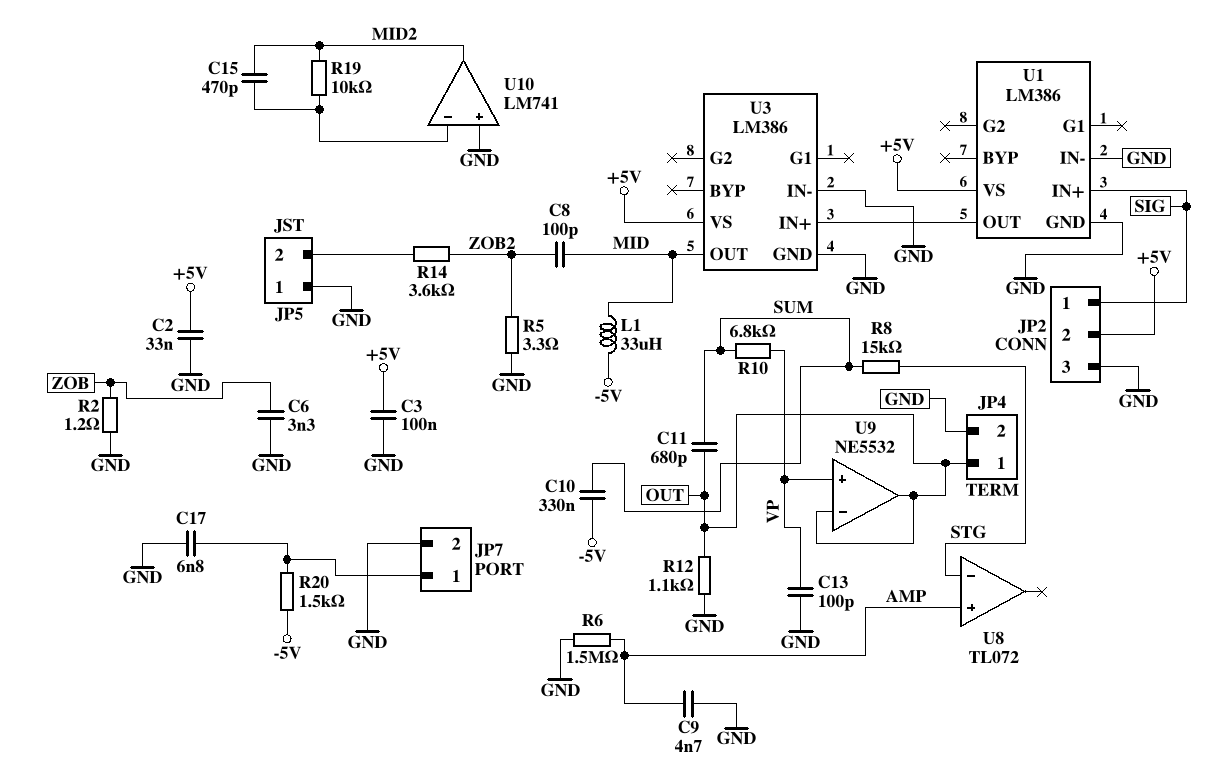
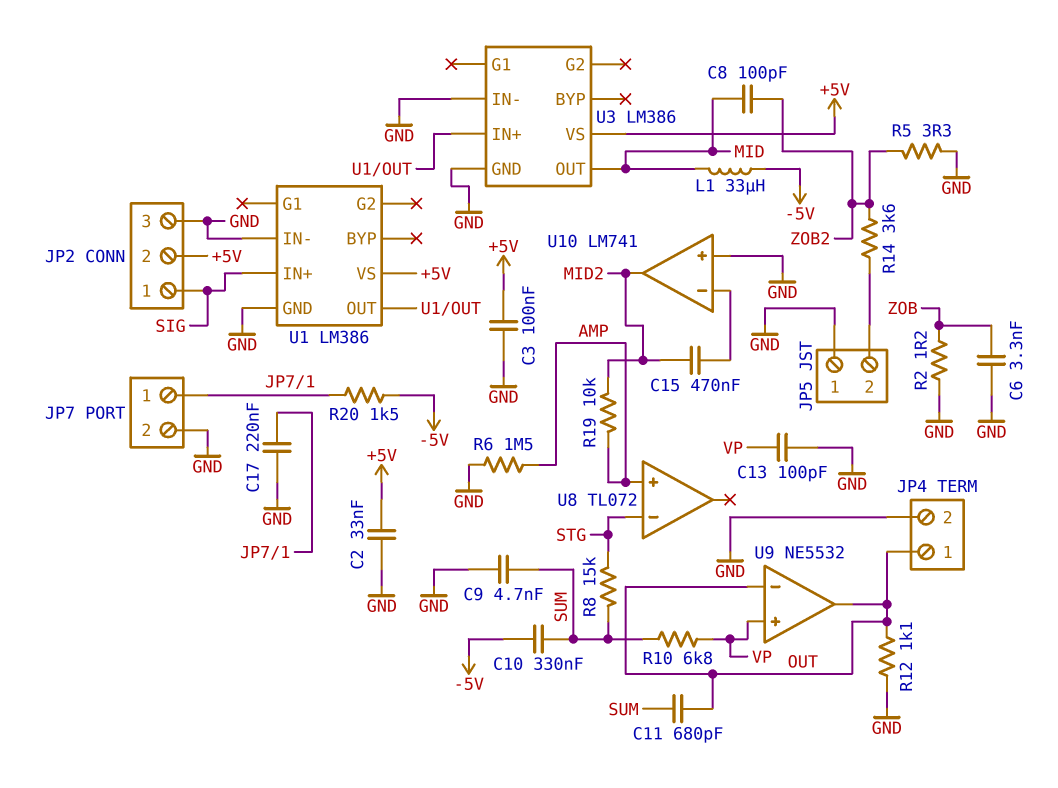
C9: 4.7nF (AMP, GND) -> 4.7nF (GND, SUM)
C15: 470pF (MID2, U10/in-) -> 470nF (MID2, U10/in-)
C17: 6.8nF (GND, JP7/1) -> 220nF (GND, JP7/1)
R19: 10k (MID2, U10/in-) -> 10k (AMP, MID2)

